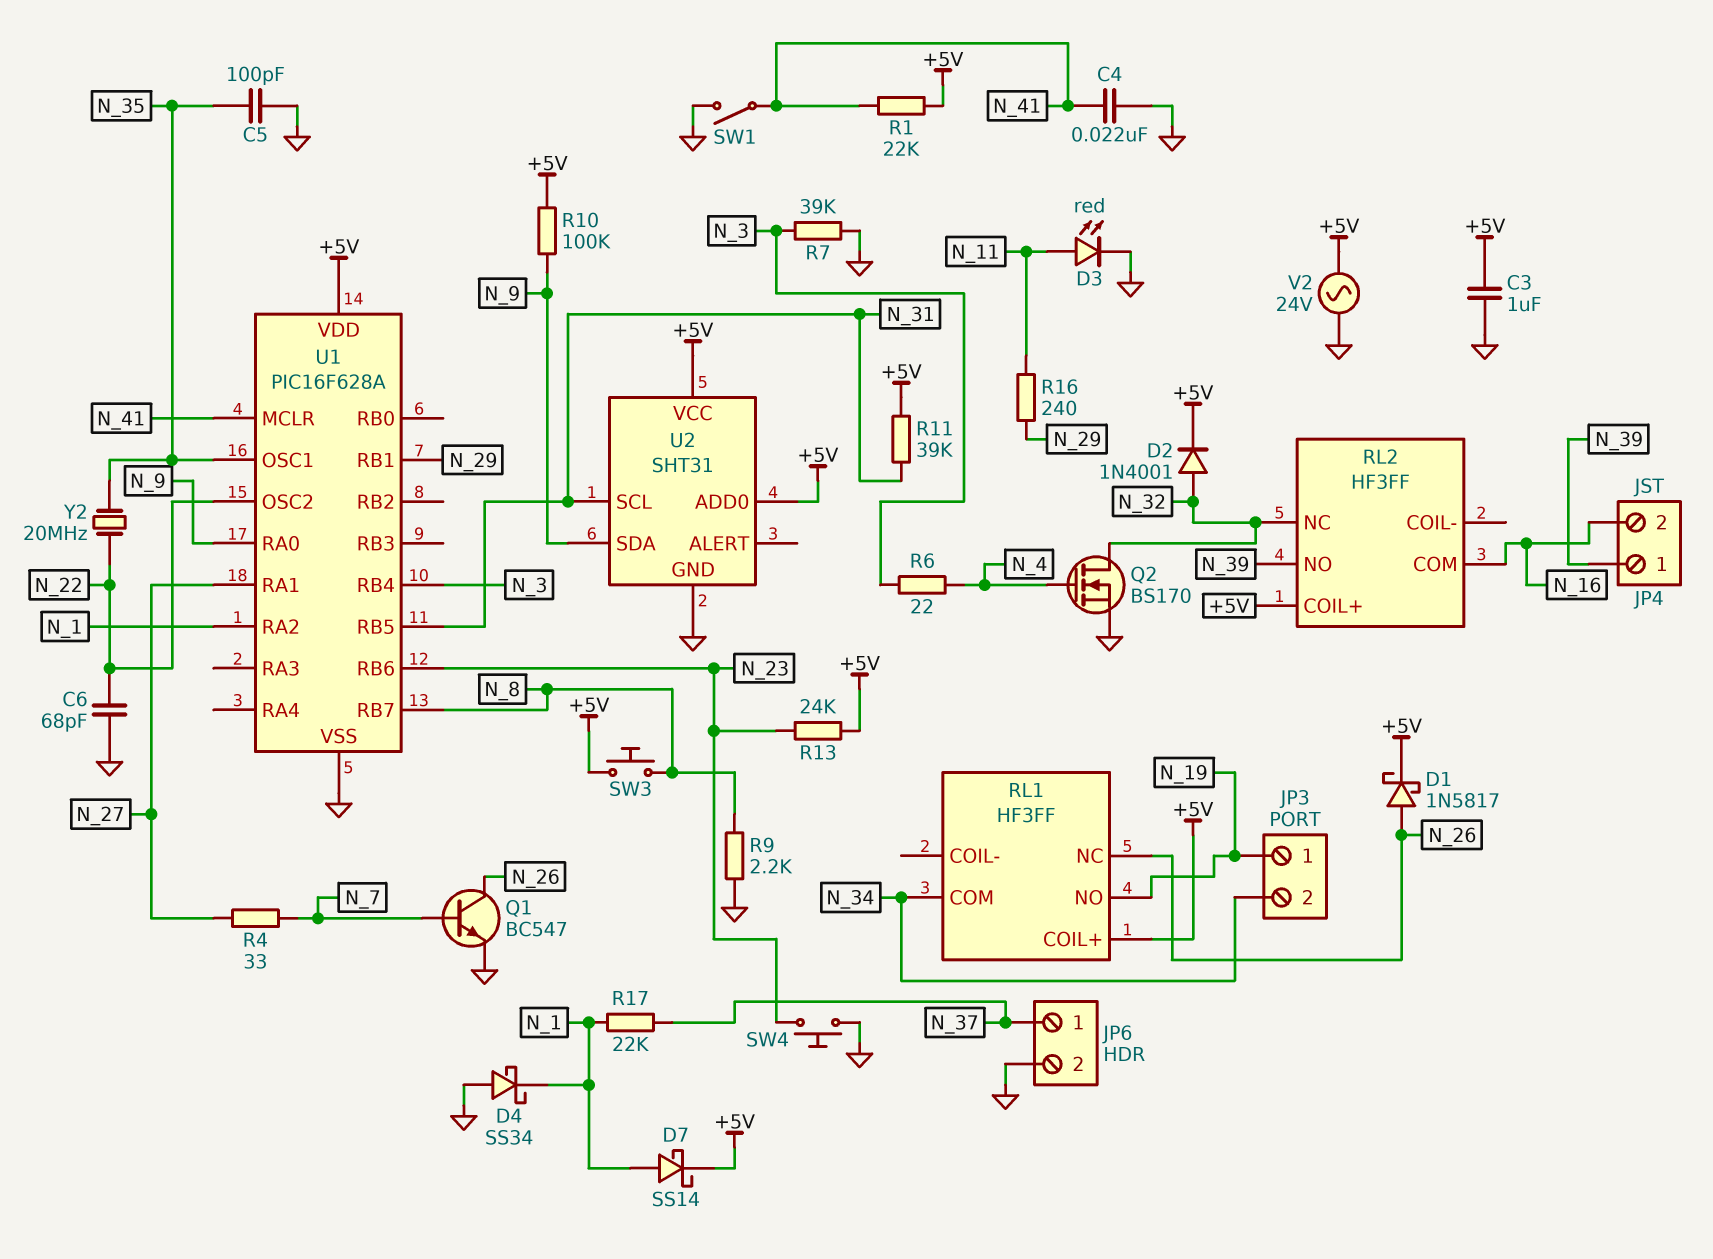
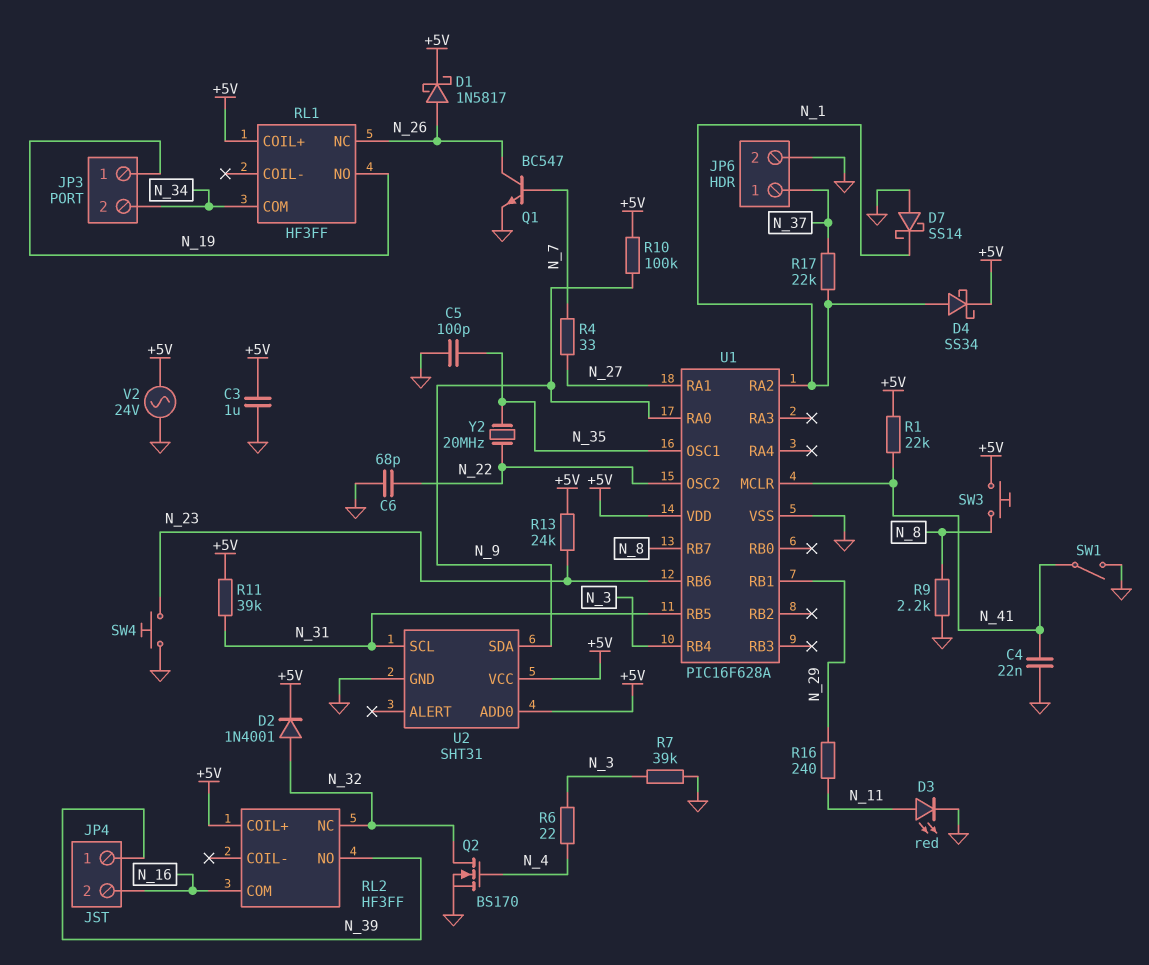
D4: schottky SS34 (A GND, K N_1) -> schottky SS34 (A N_1, K +5V)
D7: schottky SS14 (A N_1, K +5V) -> schottky SS14 (A GND, K N_1)

